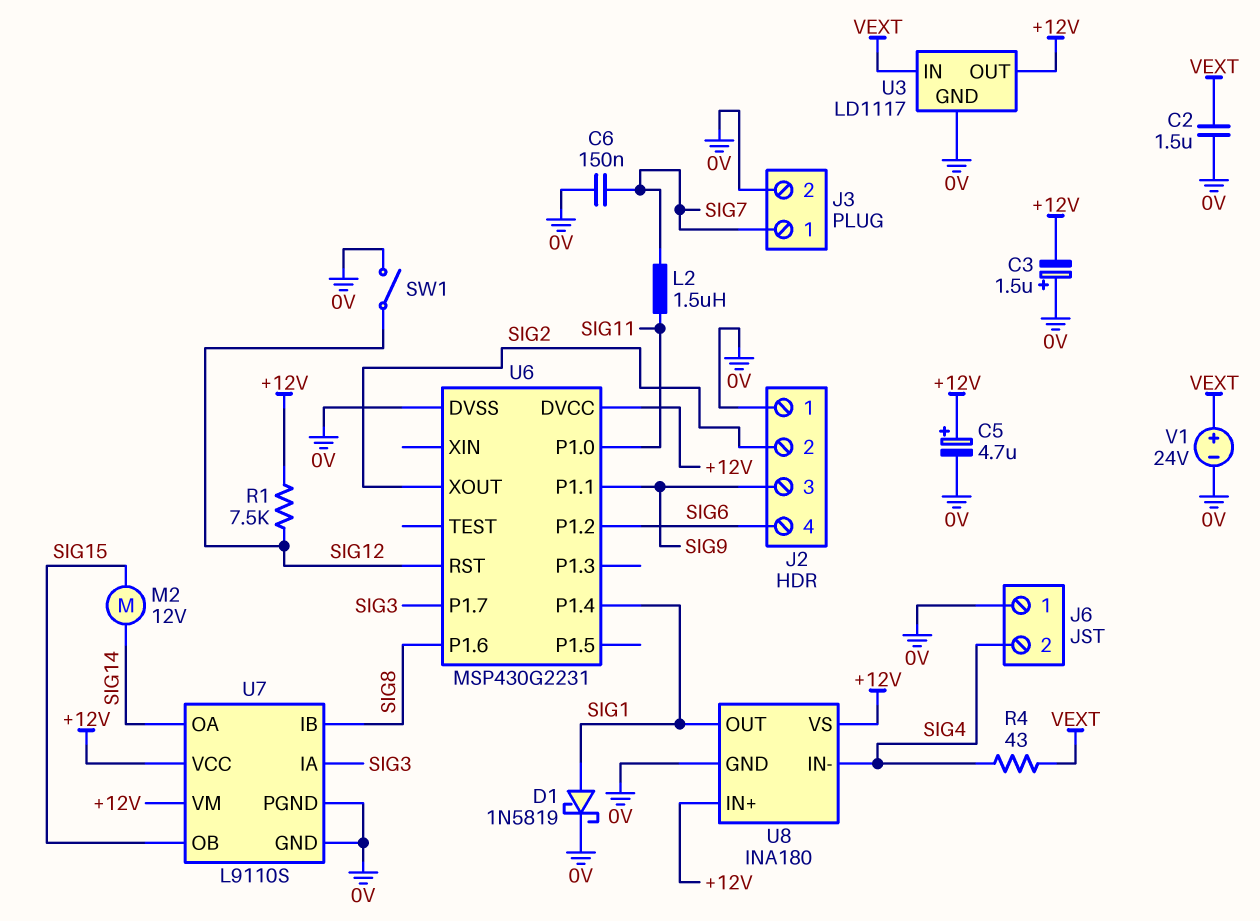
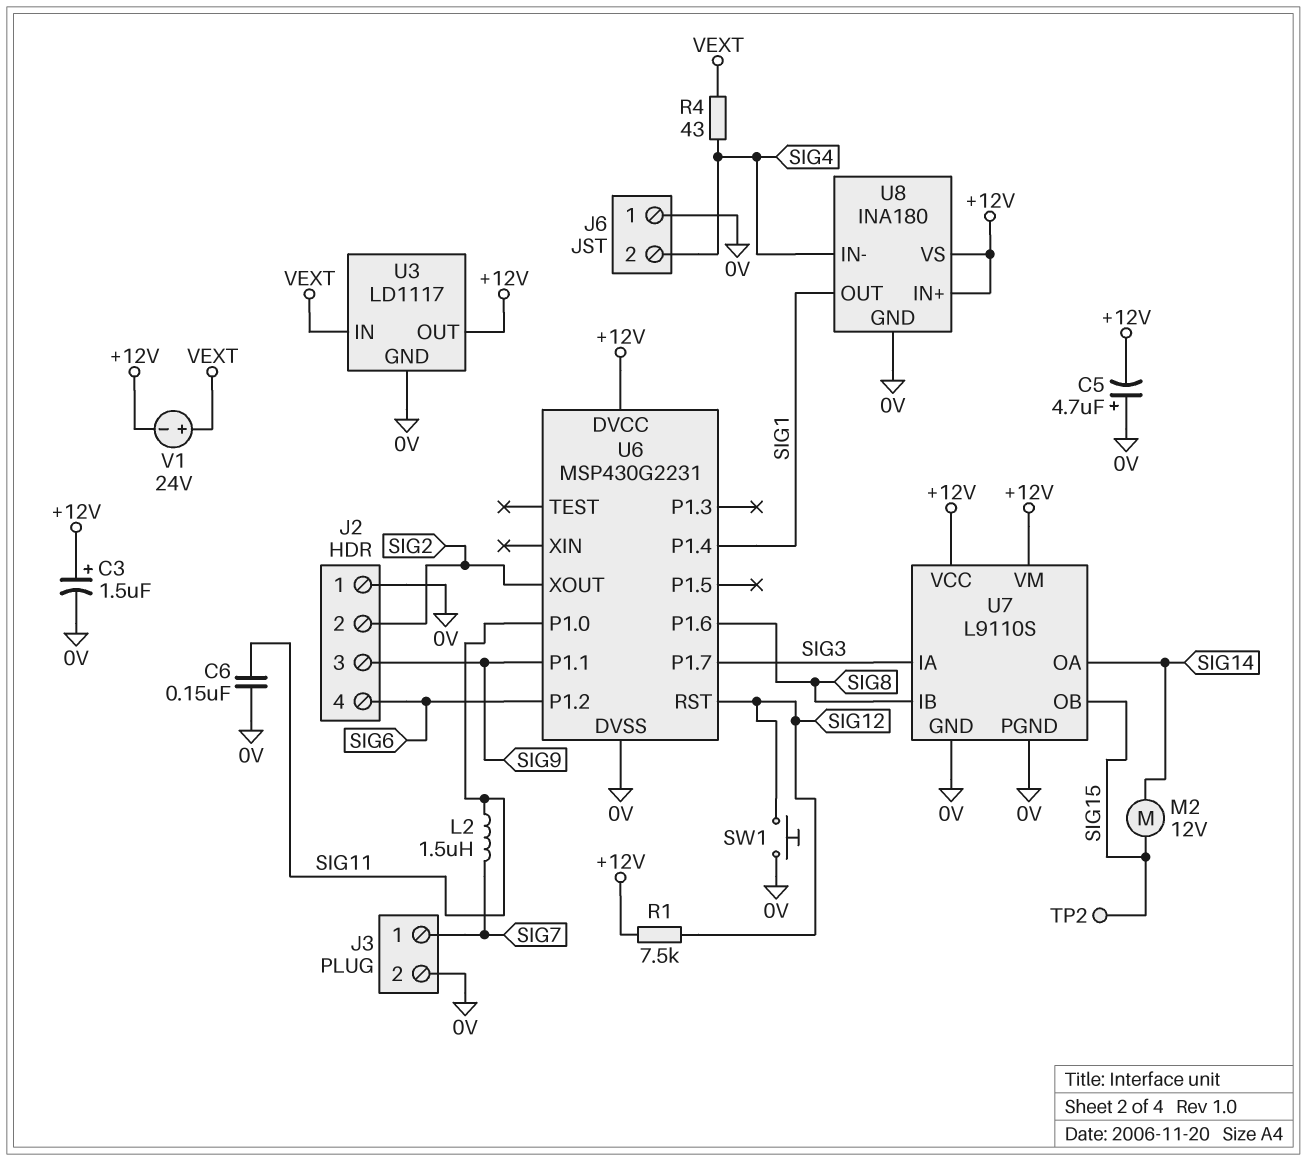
C2: 1.5uF (0V, VEXT) -> none
C3: 1.5uF (plus 0V, minus +12V) -> 1.5uF (plus +12V, minus 0V)
C5: 4.7uF (plus +12V, minus 0V) -> 4.7uF (plus 0V, minus +12V)
C6: 150nF (0V, SIG7) -> 150nF (0V, SIG11)
D1: schottky 1N5819 (A SIG1, K 0V) -> none
SW1: switch (0V, SIG12) -> button (0V, SIG12)
TP2: none -> test point (SIG15)
V1: 24V (plus VEXT, minus 0V) -> 24V (plus VEXT, minus +12V)

